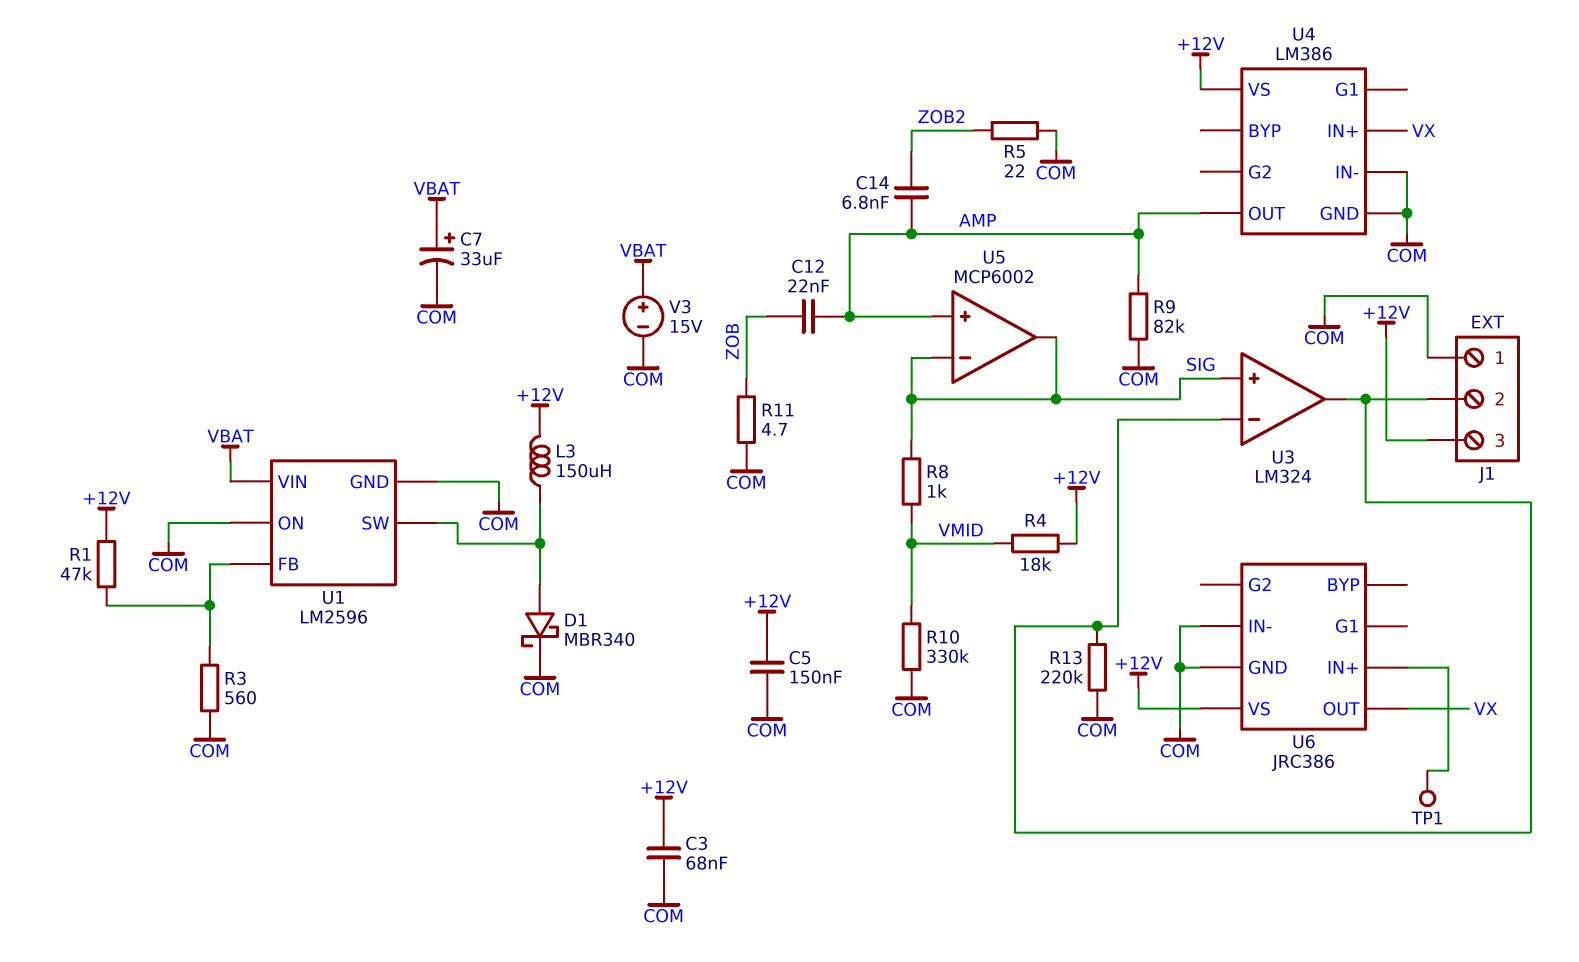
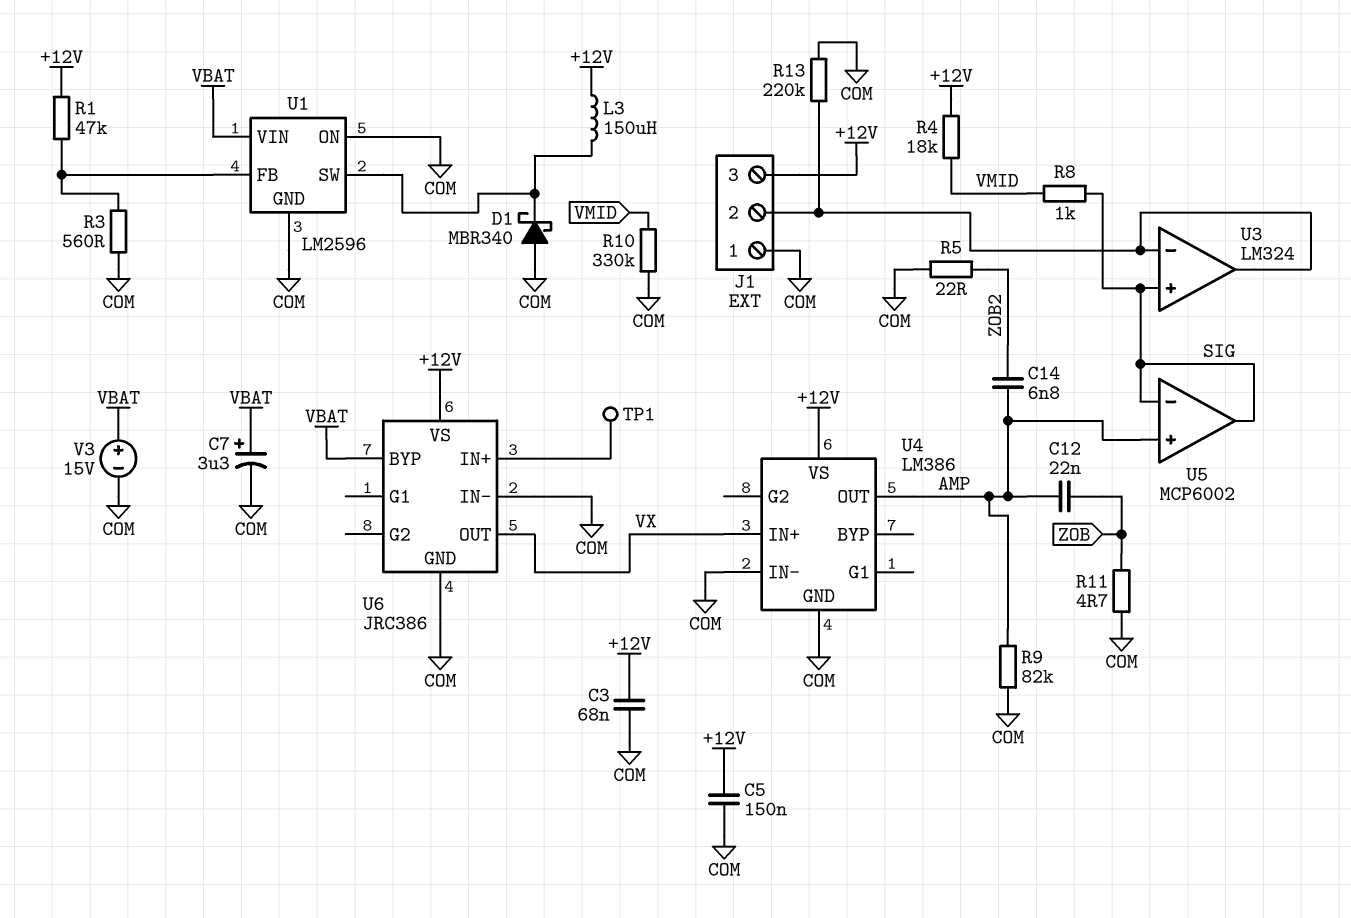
C7: 33uF (plus VBAT, minus COM) -> 3.3uF (plus VBAT, minus COM)
D1: schottky MBR340 (A U1/SW, K COM) -> schottky MBR340 (A COM, K U1/SW)
U6 pin BYP: none -> VBAT

